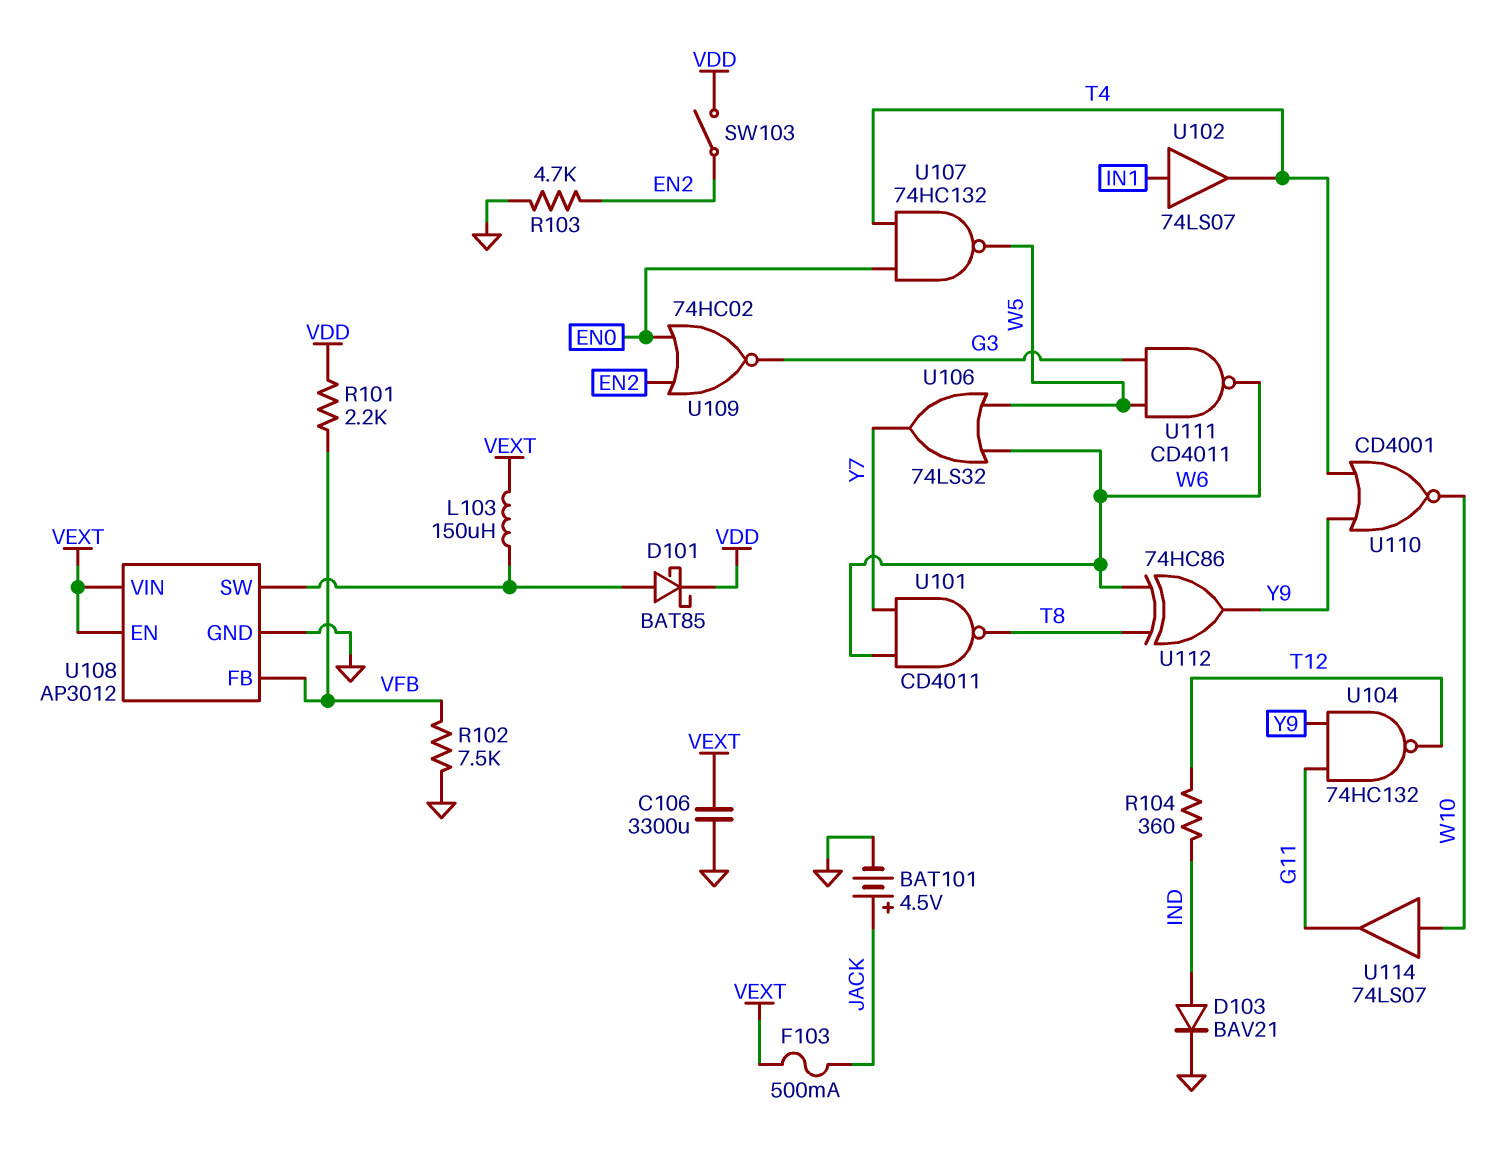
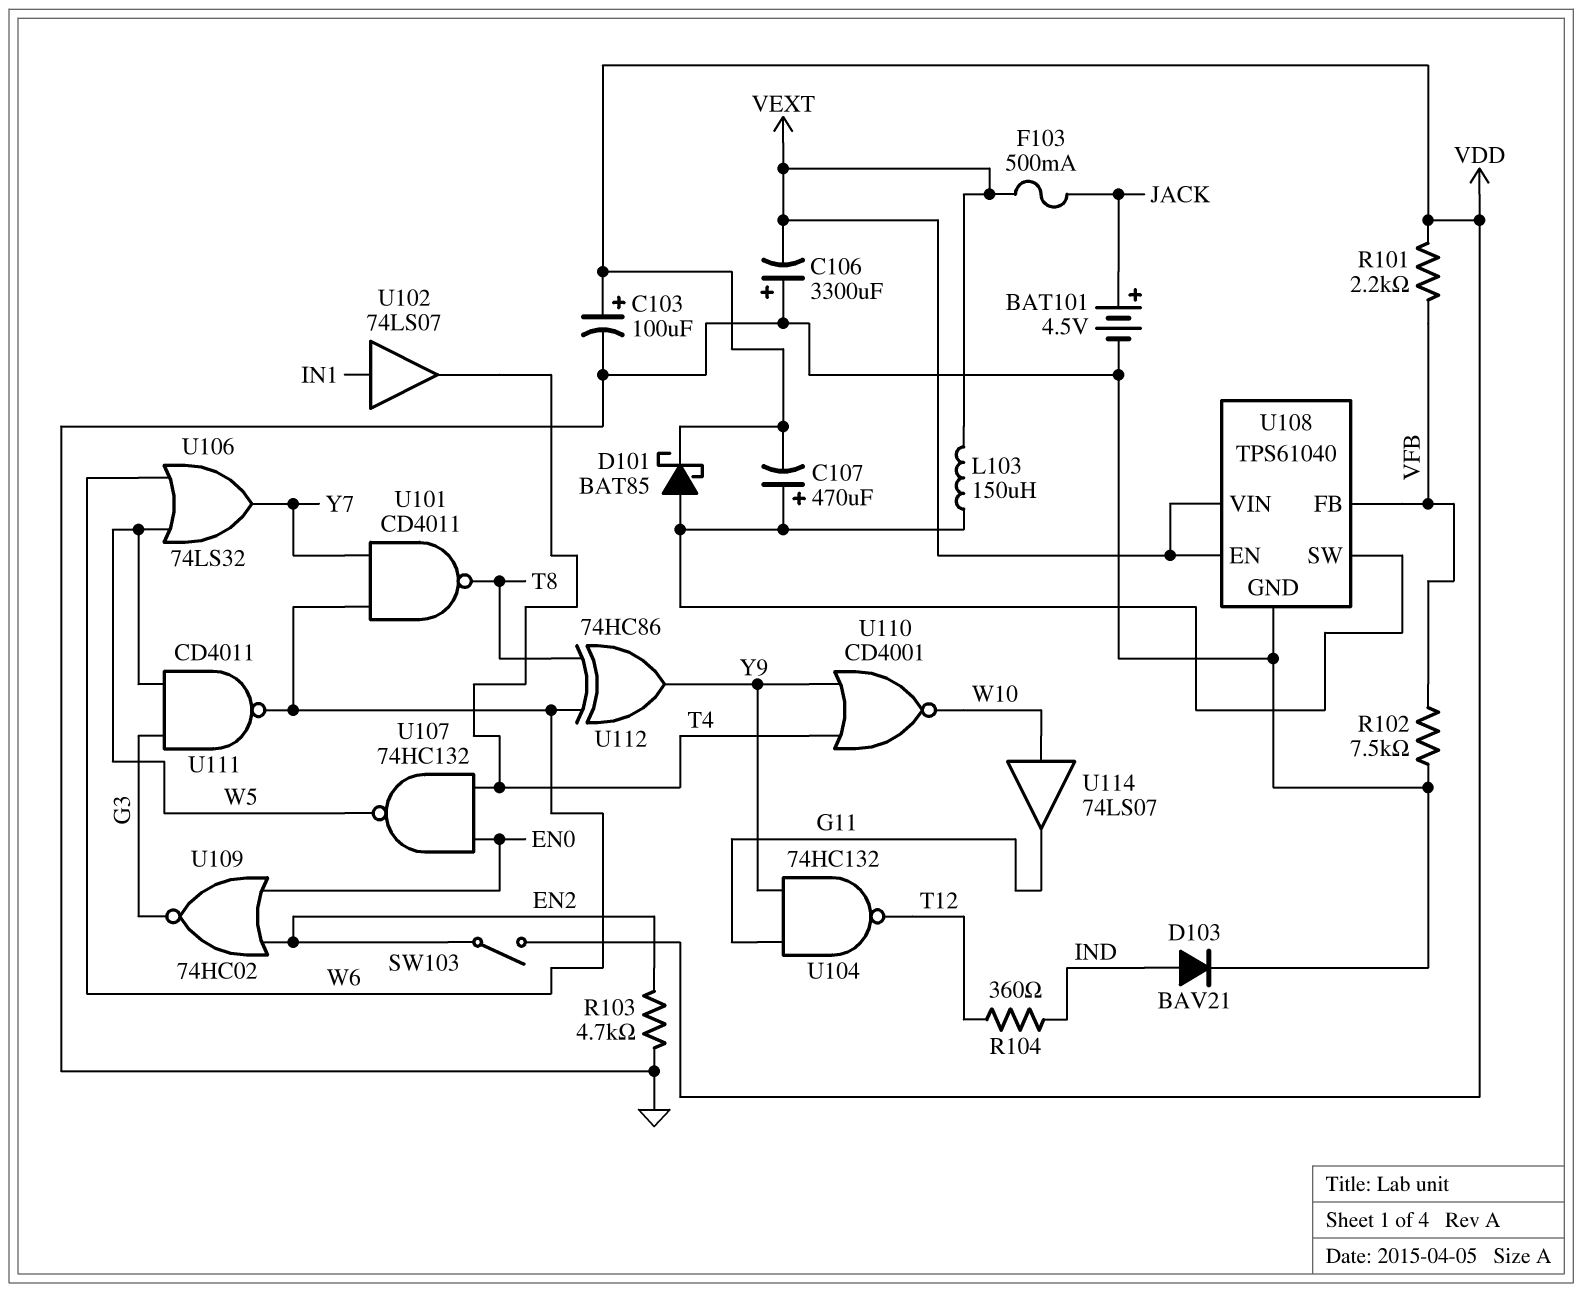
C103: none -> 100uF (plus VDD, minus GND)
C106: 3300uF (GND, VEXT) -> 3300uF (plus GND, minus VEXT)
C107: none -> 470uF (plus U108/SW, minus VDD)
U108: AP3012 -> TPS61040

